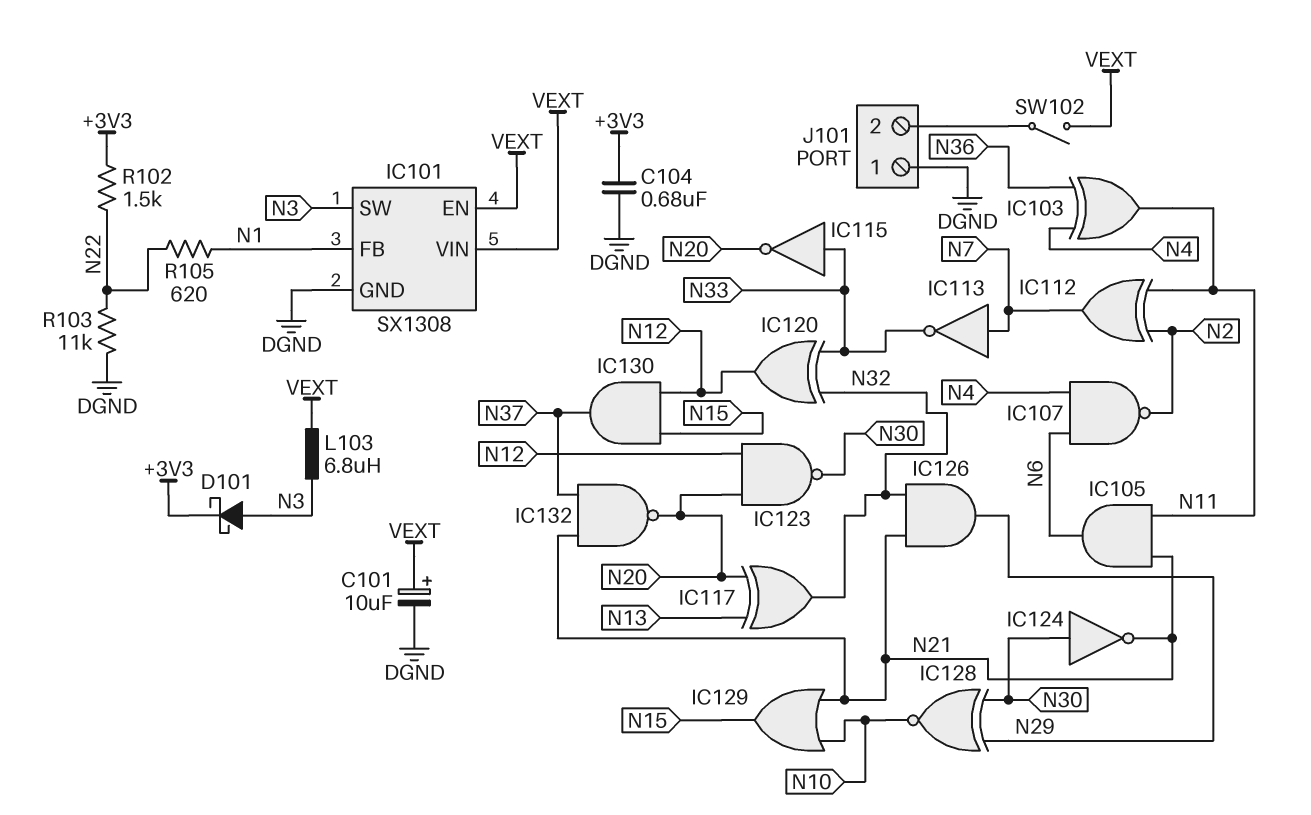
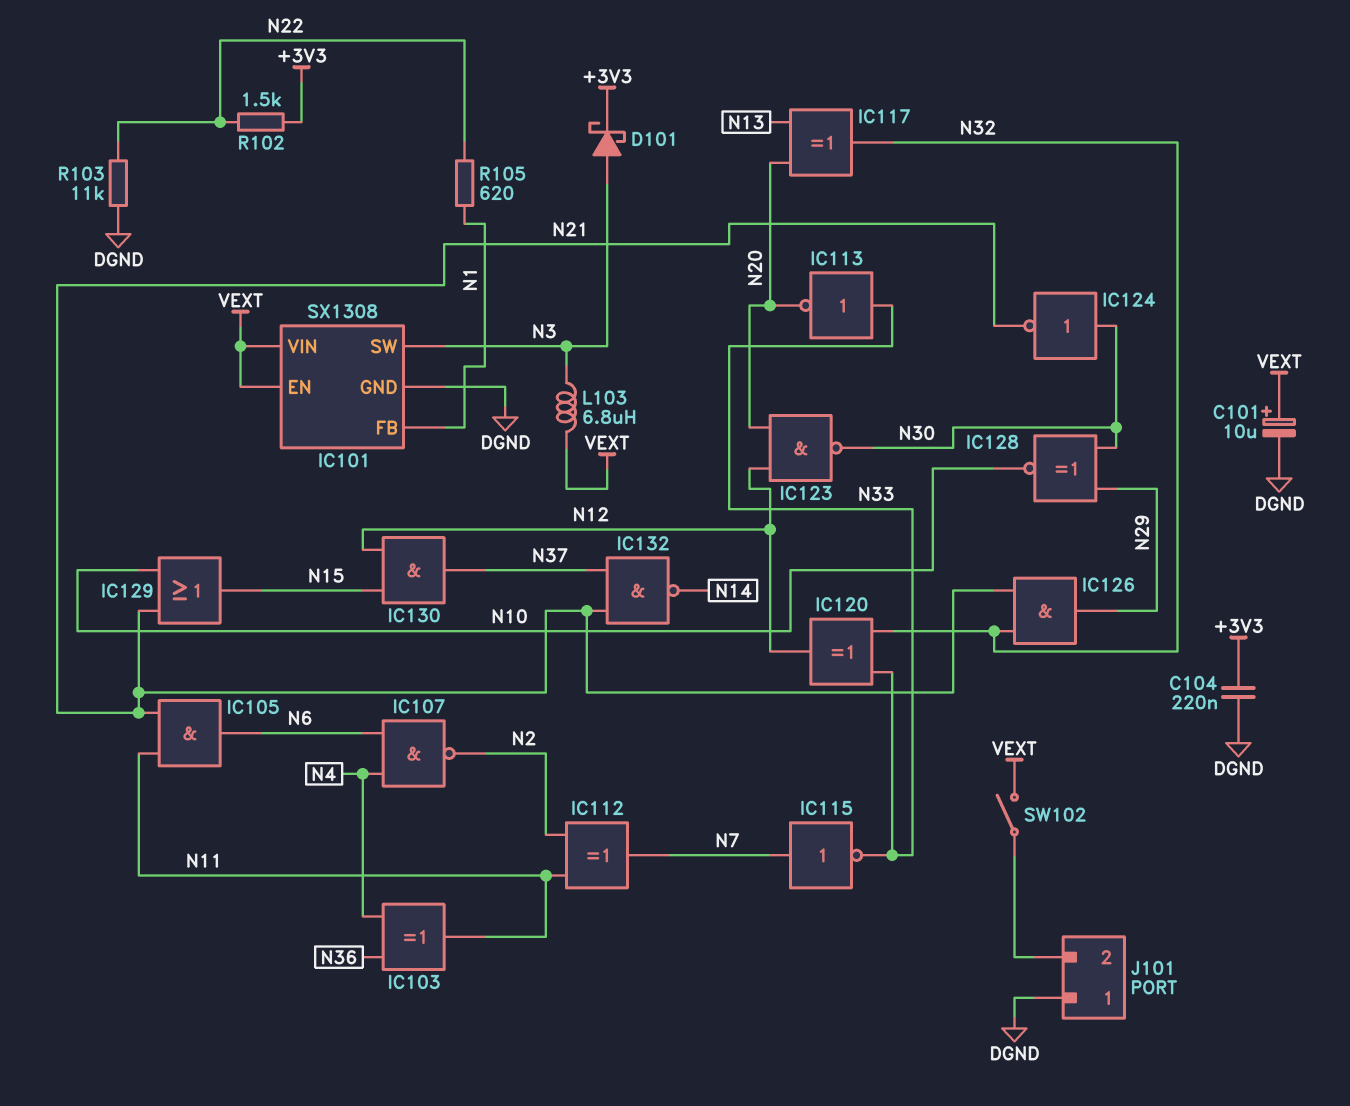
C104: 680nF (+3V3, DGND) -> 220nF (+3V3, DGND)
IC113: NOT (in N7, out N33) -> NOT (in N33, out N20)
IC115: NOT (in N33, out N20) -> NOT (in N7, out N33)
IC132: NAND (in N21, in N37, out N20) -> NAND (in N21, in N37, out N14)

